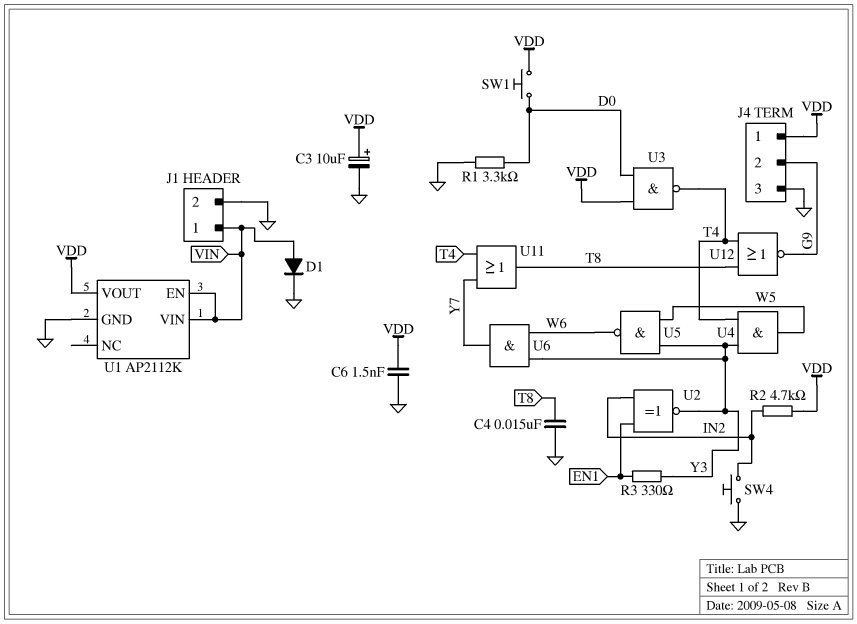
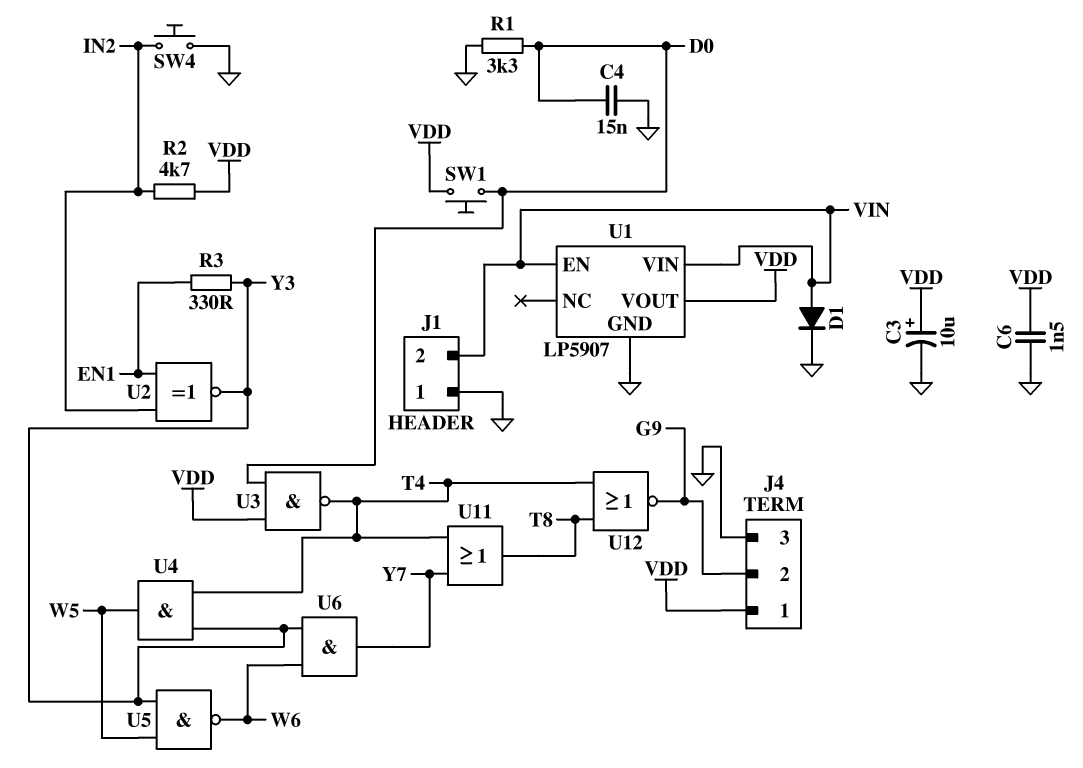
C4: 15nF (GND, T8) -> 15nF (D0, GND)
J1 pin 1: VIN -> GND
J1 pin 2: GND -> VIN
U1: AP2112K -> LP5907

